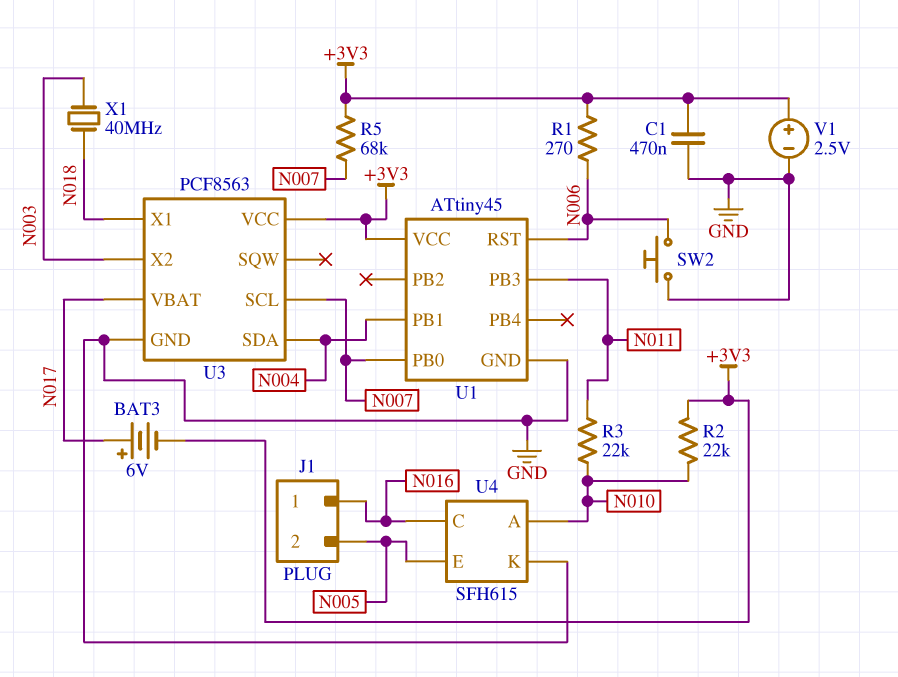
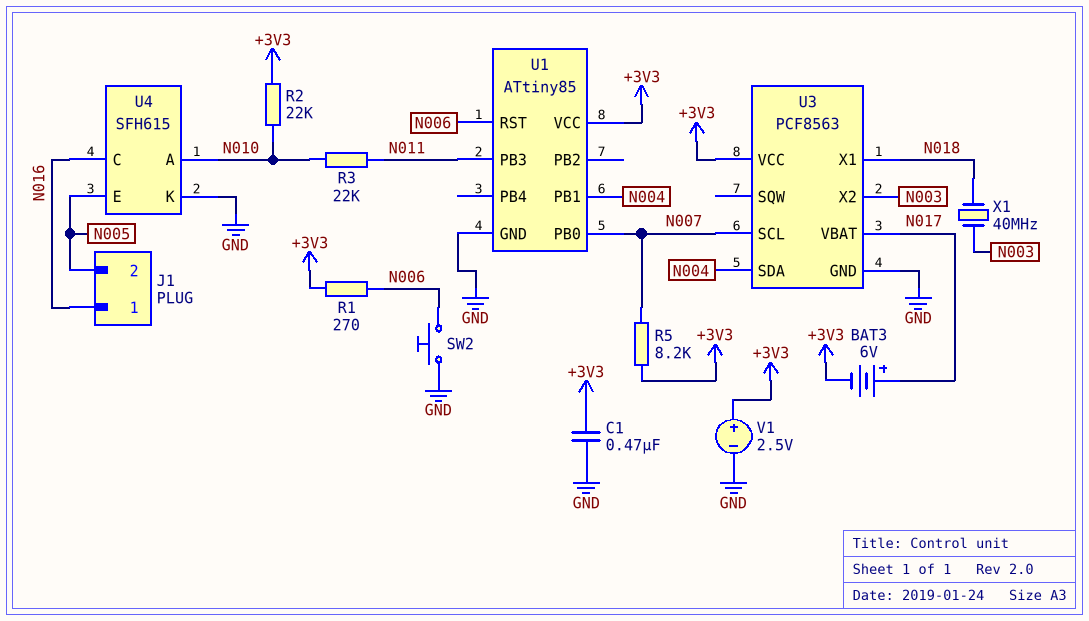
R5: 68k (+3V3, N007) -> 8.2k (+3V3, N007)
U1: ATtiny45 -> ATtiny85

